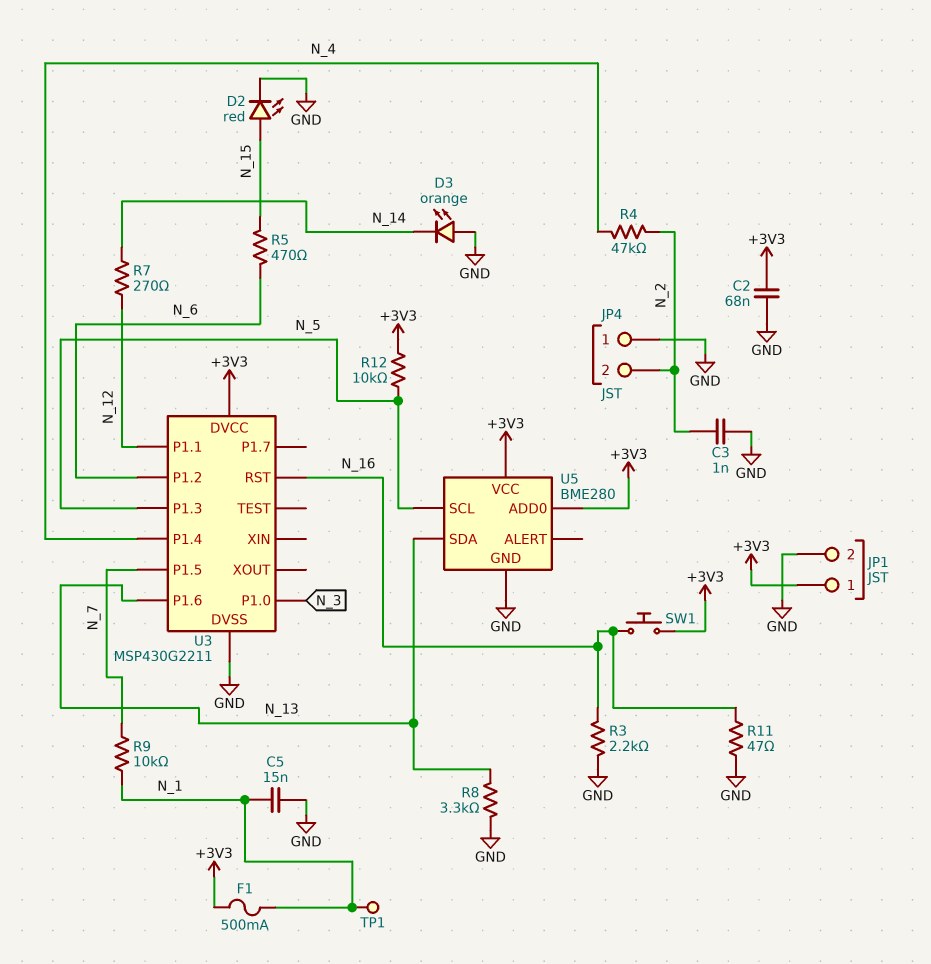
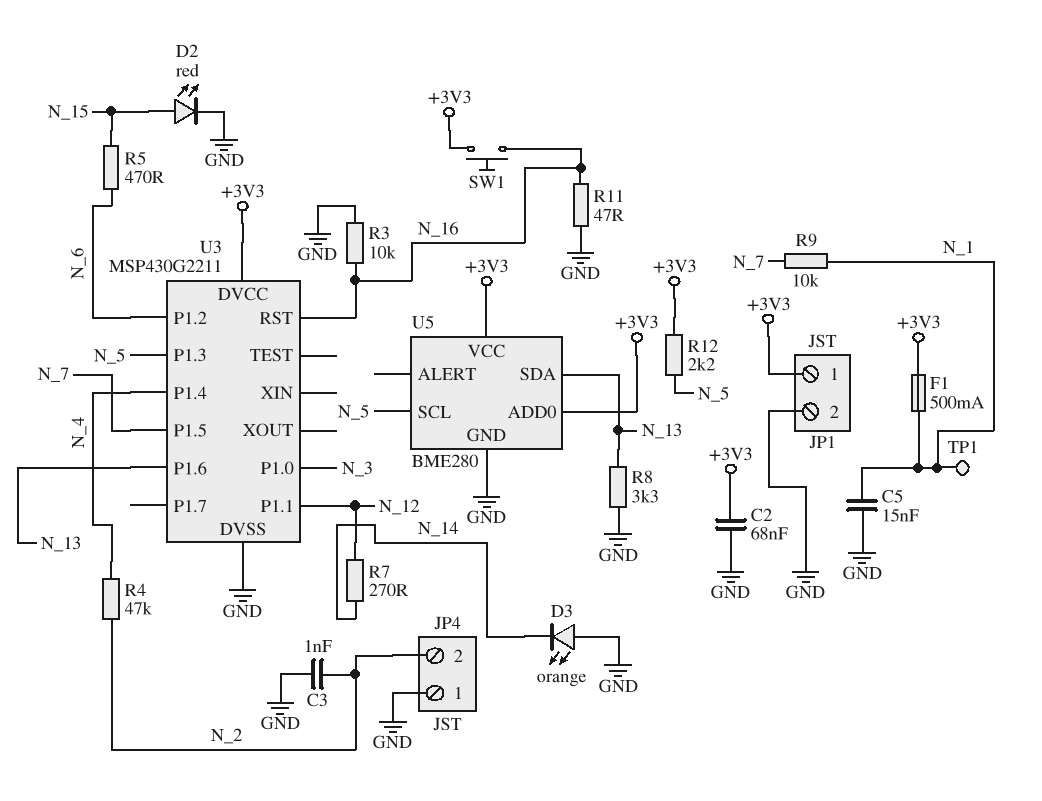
R3: 2.2k (GND, N_16) -> 10k (GND, N_16)
R12: 10k (+3V3, N_5) -> 2.2k (+3V3, N_5)

